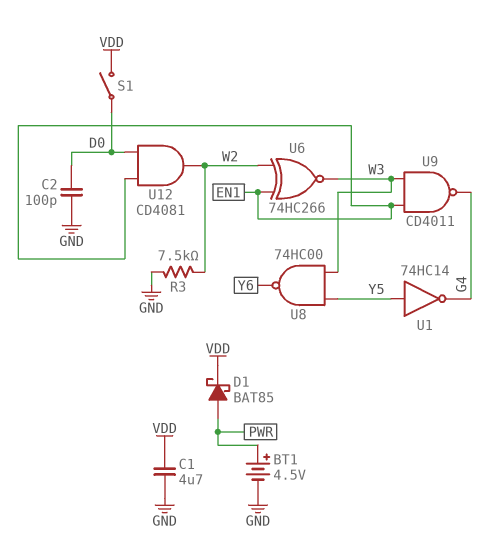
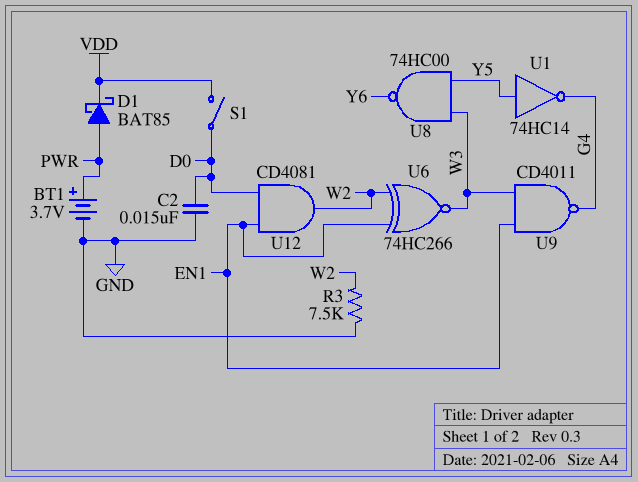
BT1: 4.5V (plus PWR, minus GND) -> 3.7V (plus PWR, minus GND)
C1: 4.7uF (GND, VDD) -> none
C2: 100pF (D0, GND) -> 15nF (D0, GND)

